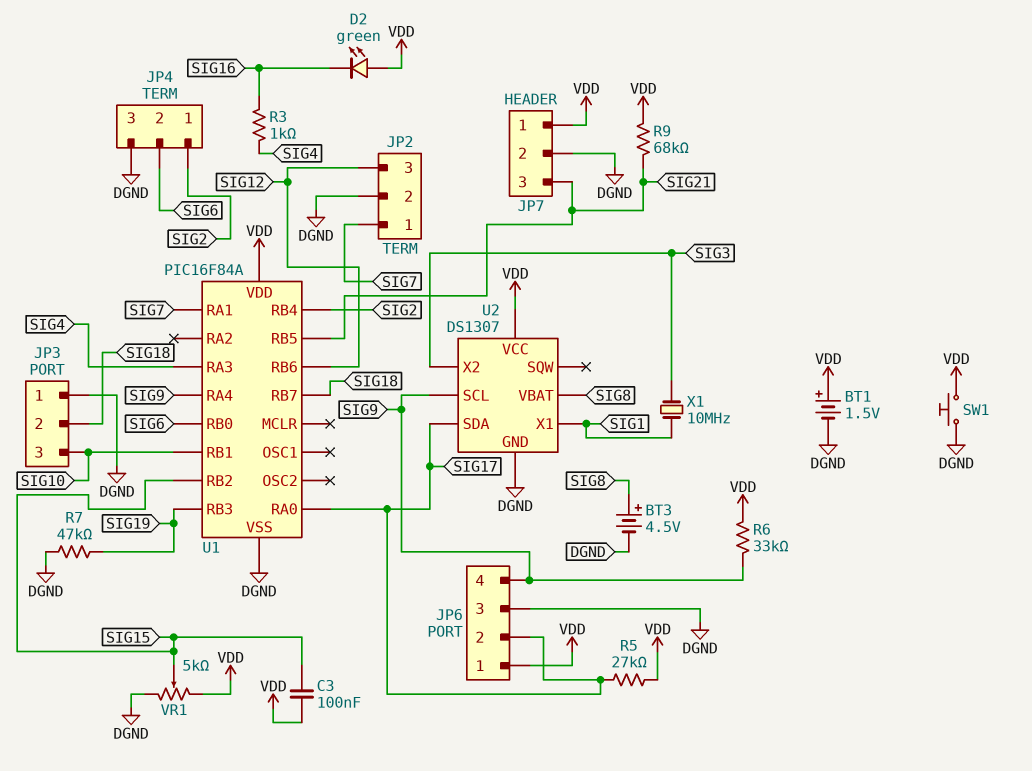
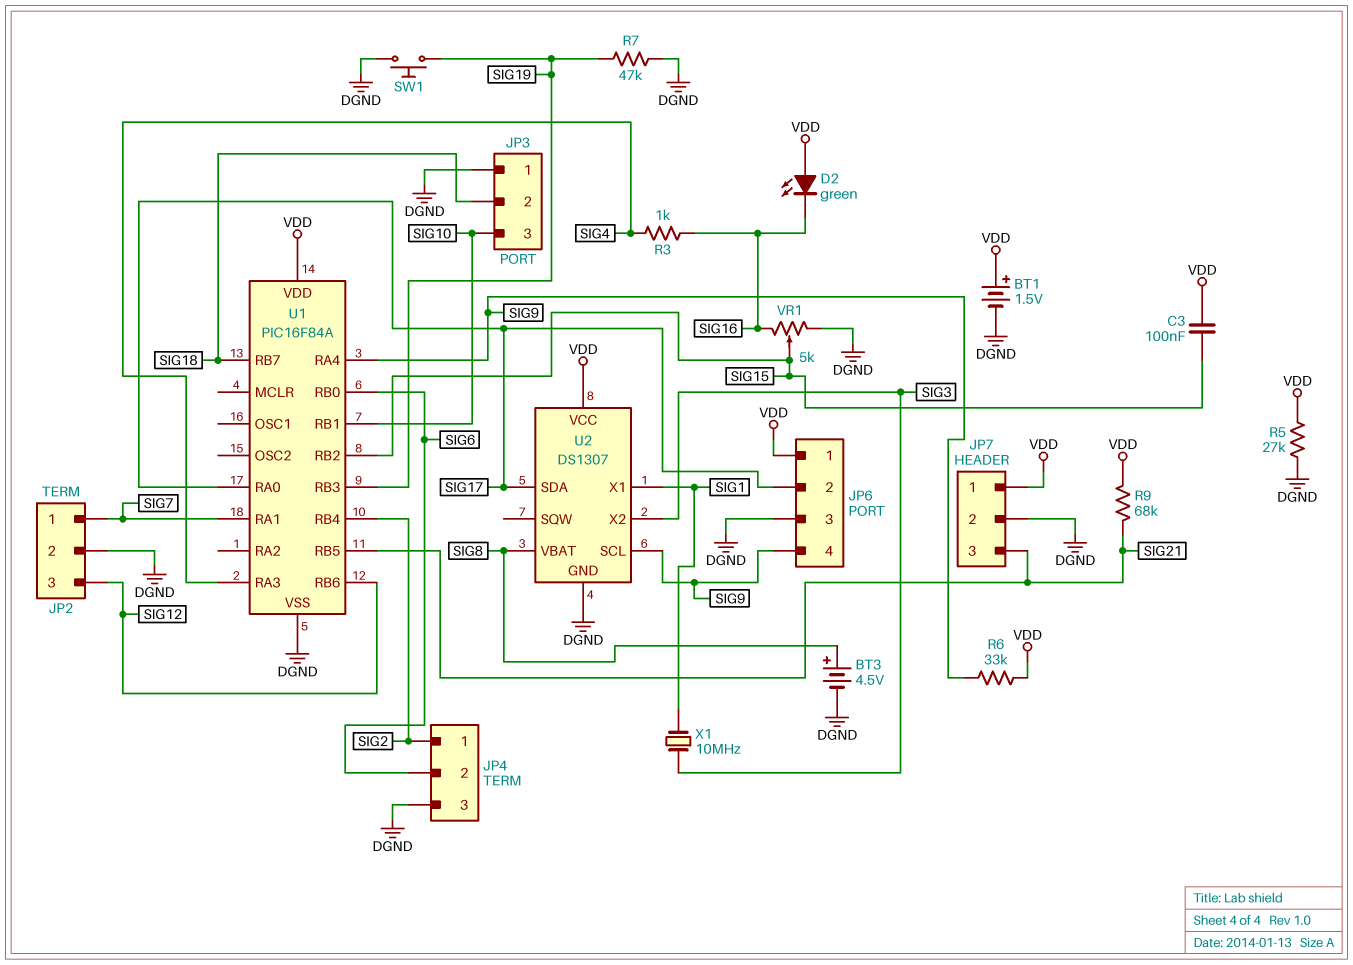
R5: 27k (SIG17, VDD) -> 27k (DGND, VDD)
SW1: button (DGND, VDD) -> button (DGND, SIG19)
VR1: 5k (DGND, VDD, wiper SIG15) -> 5k (DGND, SIG16, wiper SIG15)

